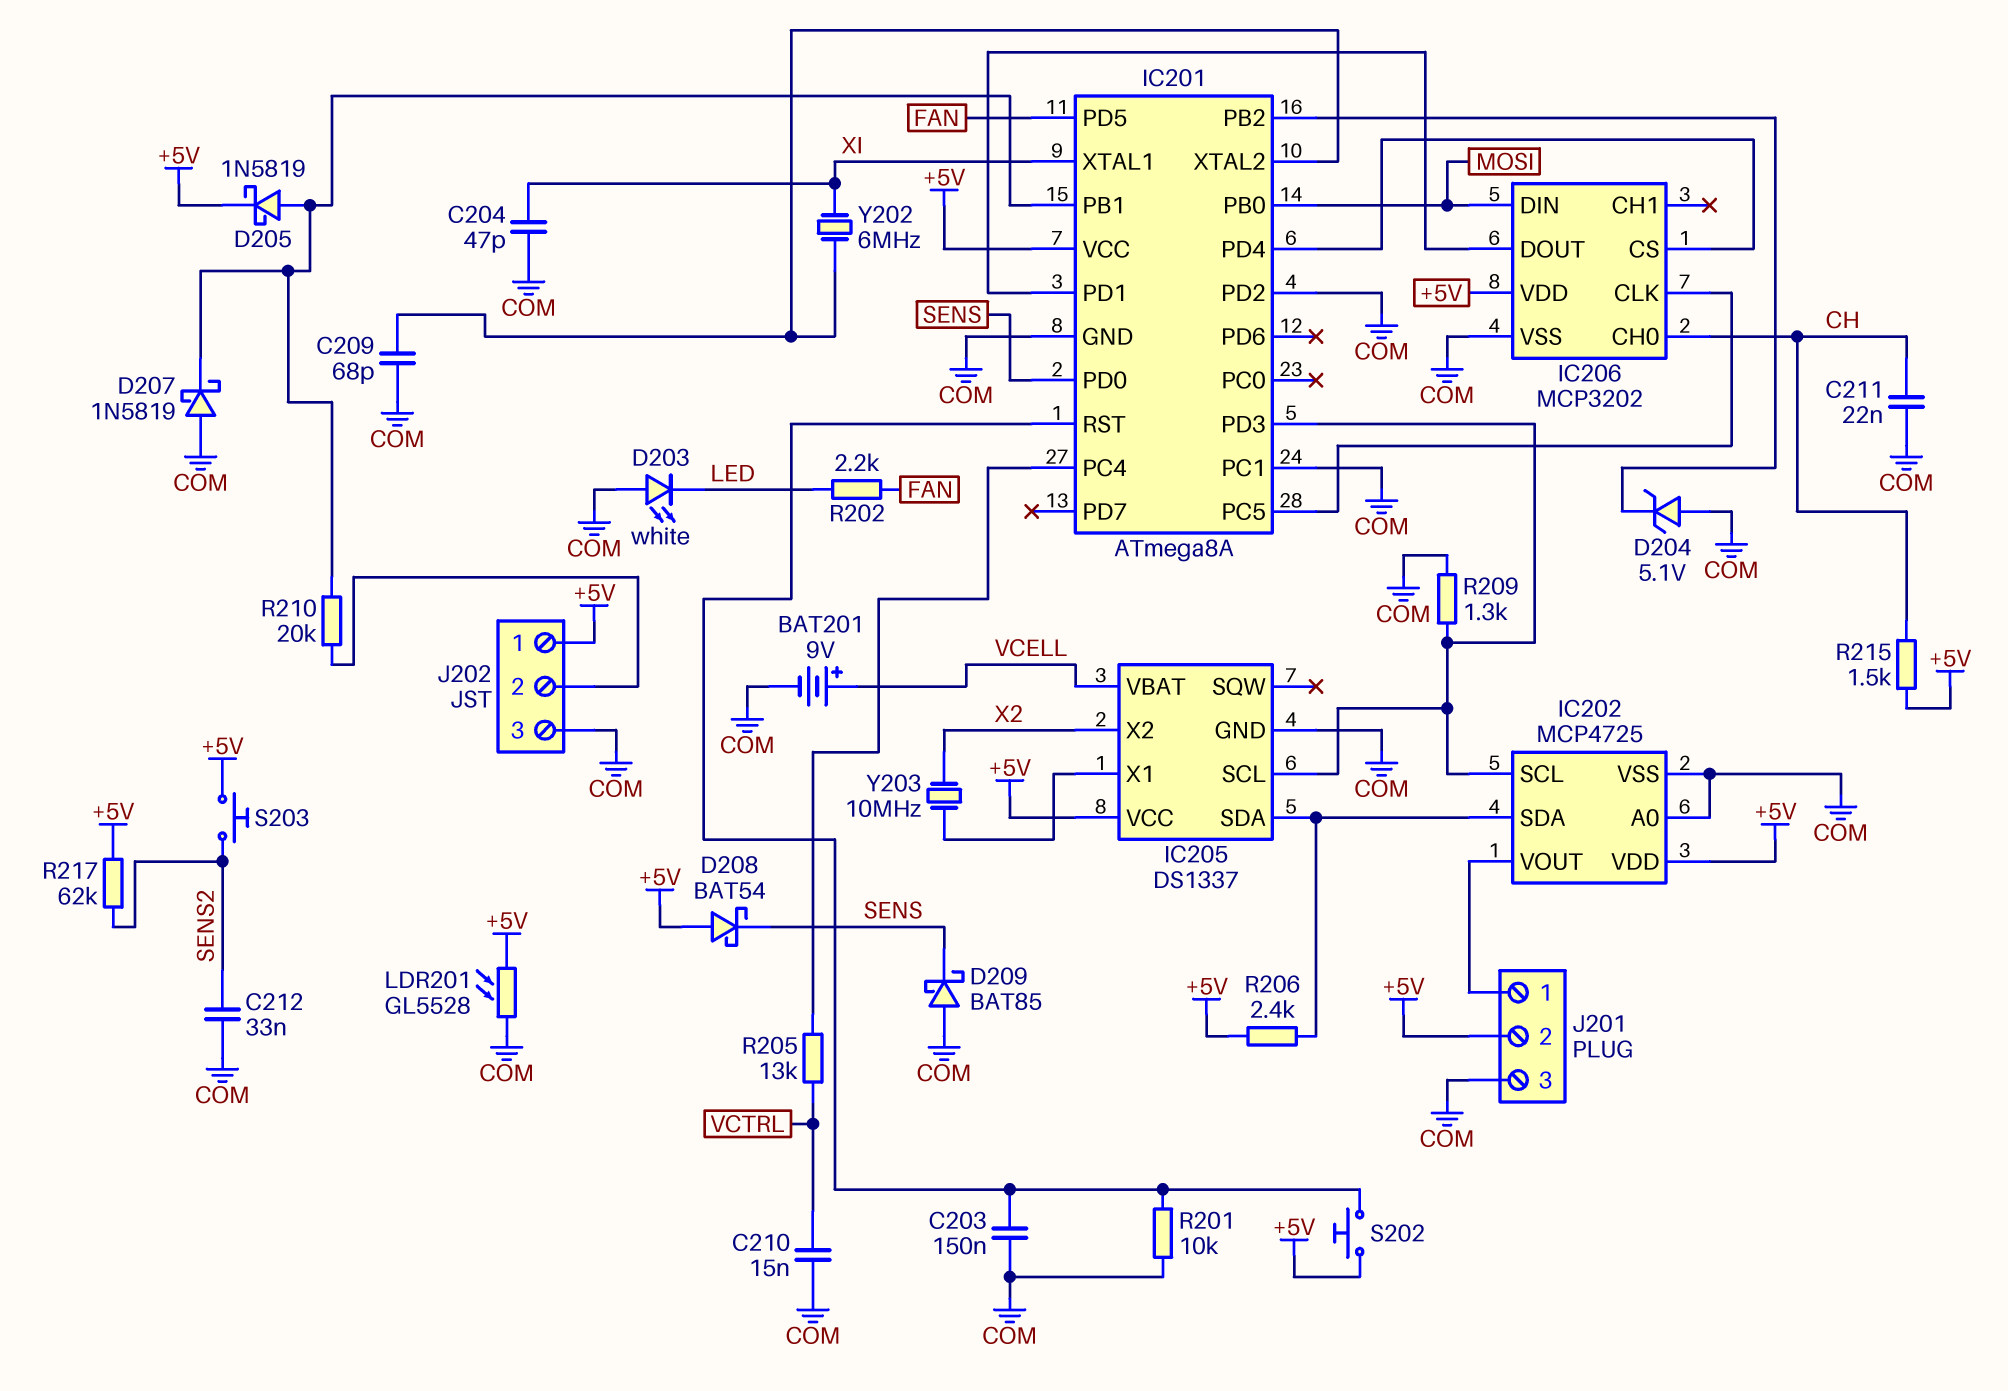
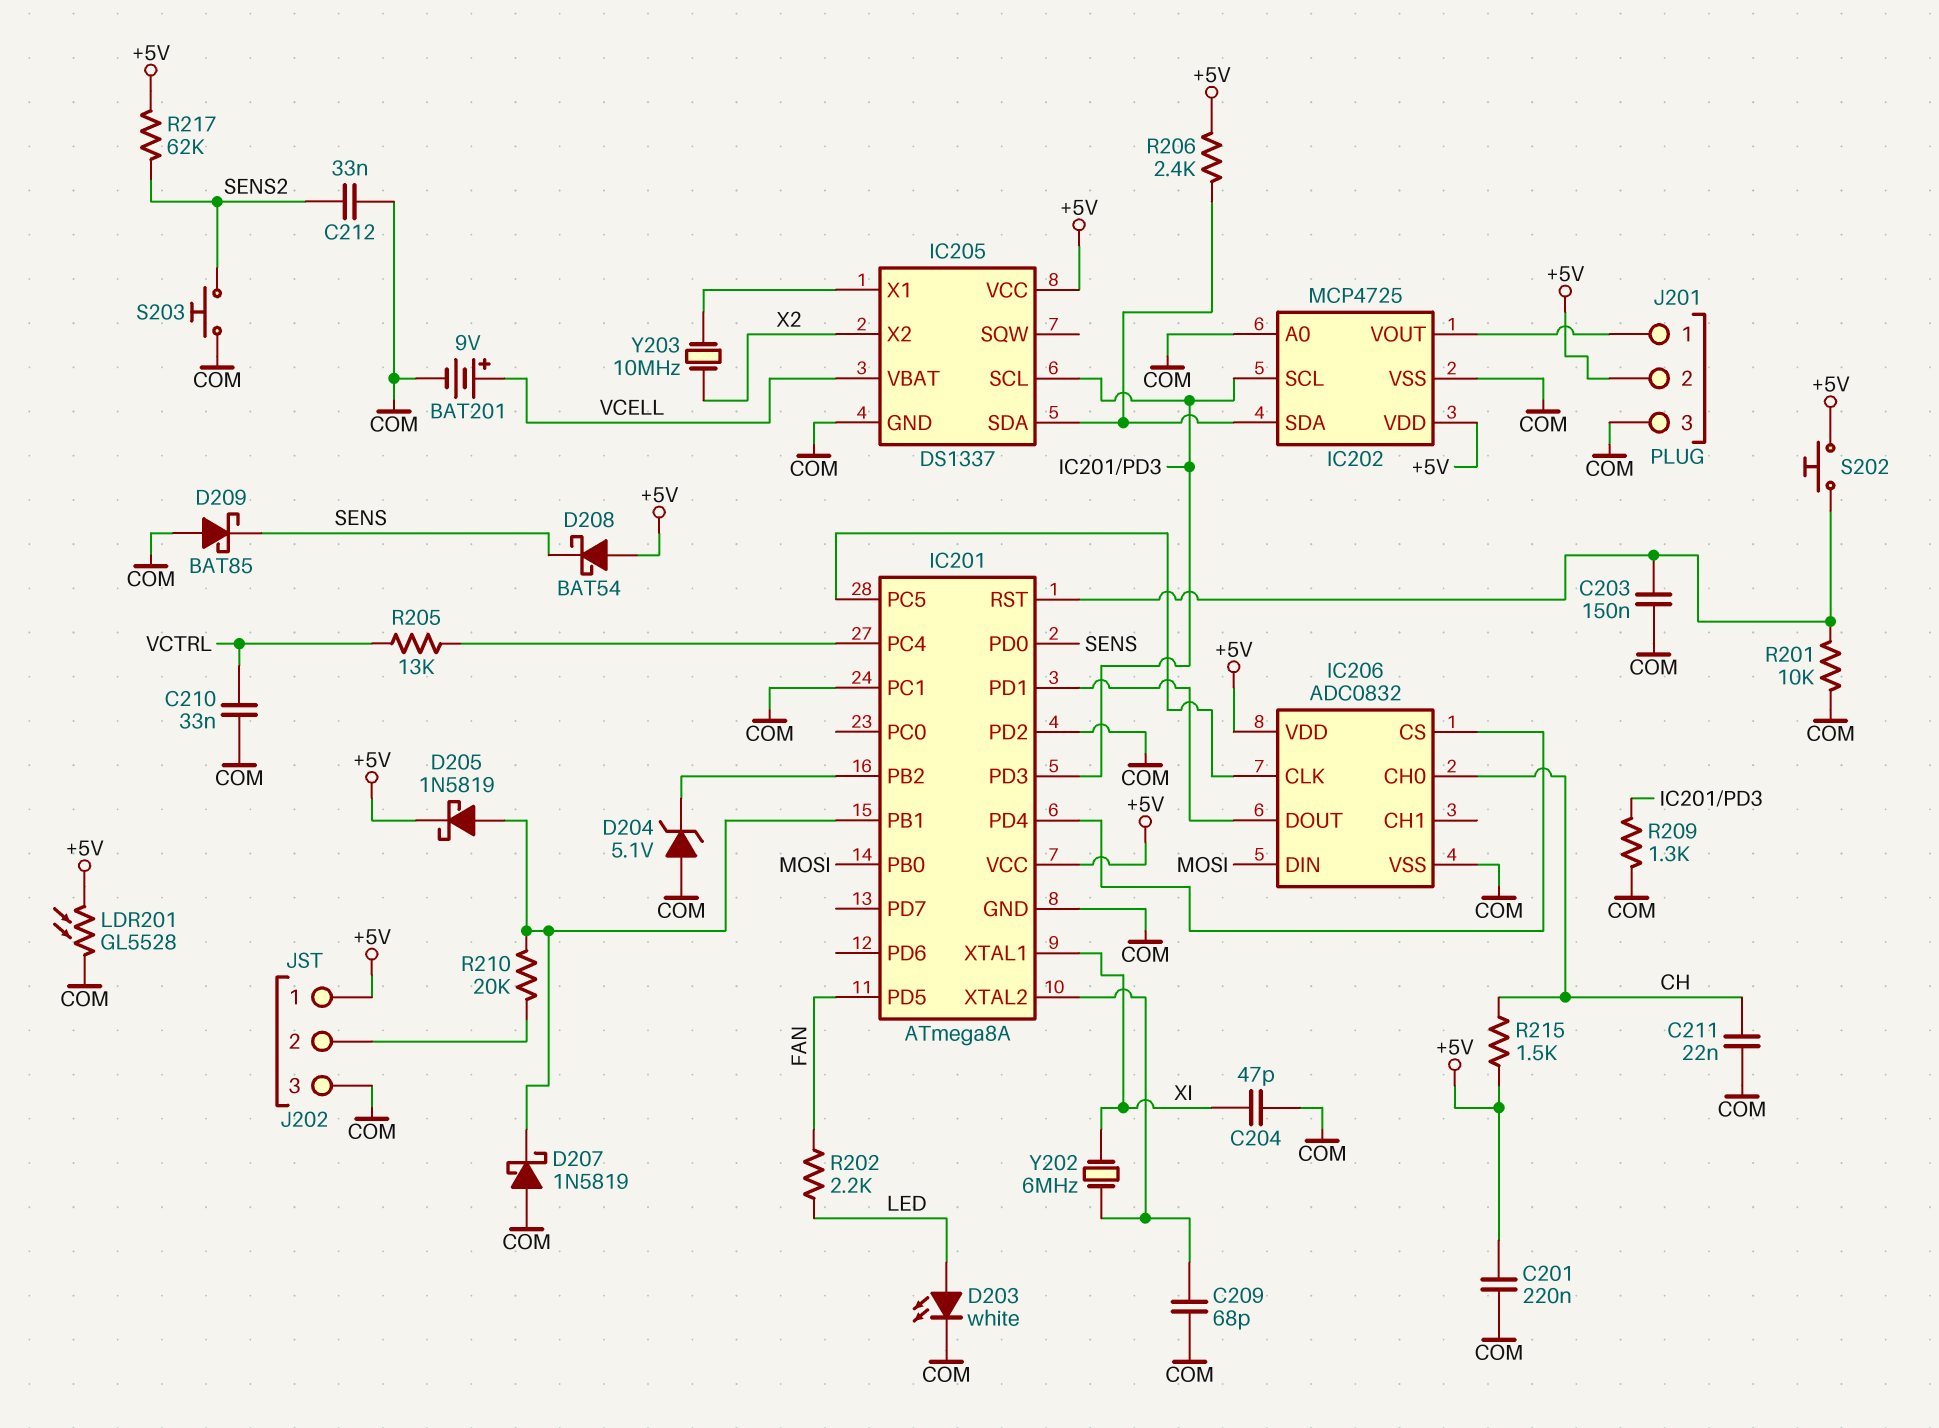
C201: none -> 220nF (+5V, COM)
C210: 15nF (COM, VCTRL) -> 33nF (COM, VCTRL)
D203: LED white (A COM, K LED) -> LED white (A LED, K COM)
IC206: MCP3202 -> ADC0832
S203: button (+5V, SENS2) -> button (COM, SENS2)

